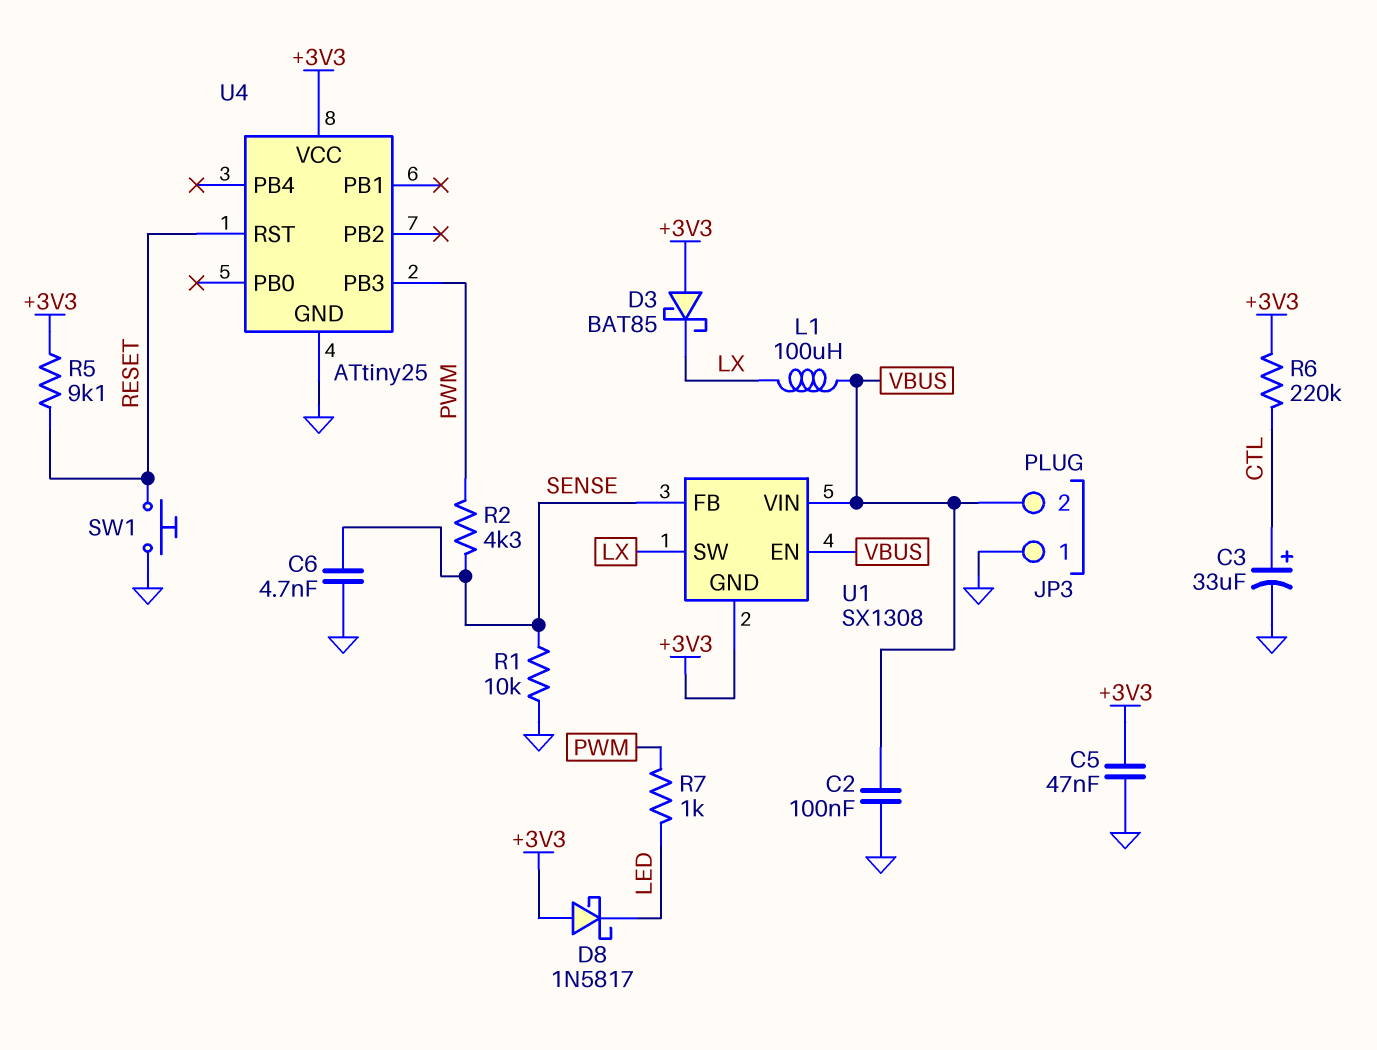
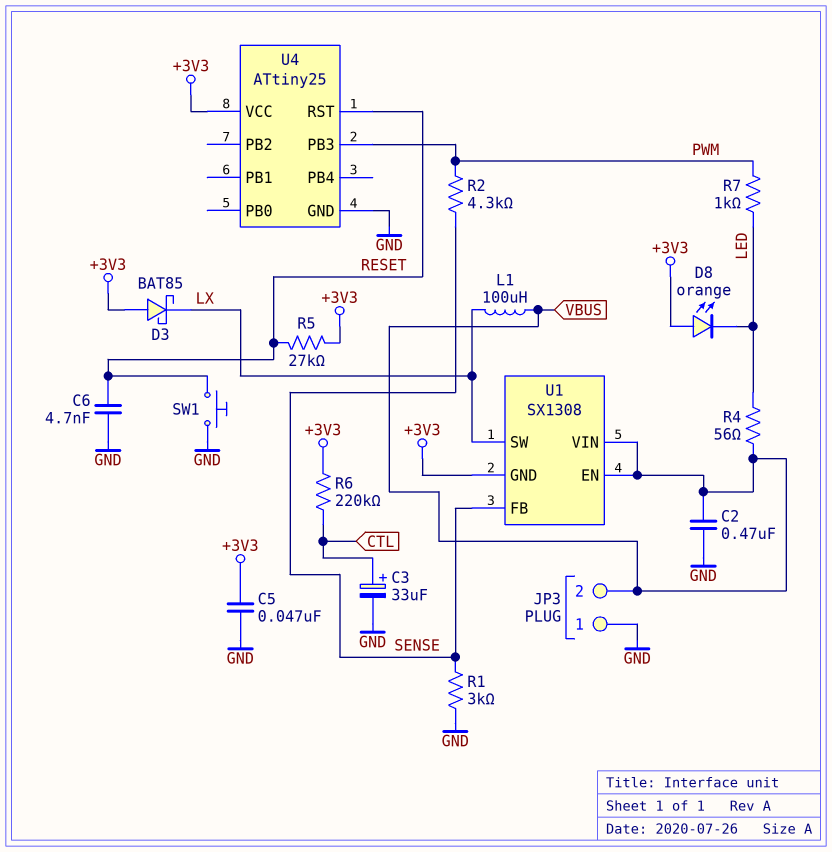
C2: 100nF (GND, VBUS) -> 470nF (GND, VBUS)
C6: 4.7nF (GND, SENSE) -> 4.7nF (GND, RESET)
D8: schottky 1N5817 (A +3V3, K LED) -> LED orange (A +3V3, K LED)
R1: 10k (GND, SENSE) -> 3k (GND, SENSE)
R4: none -> 56 (LED, VBUS)
R5: 9.1k (+3V3, RESET) -> 27k (+3V3, RESET)

